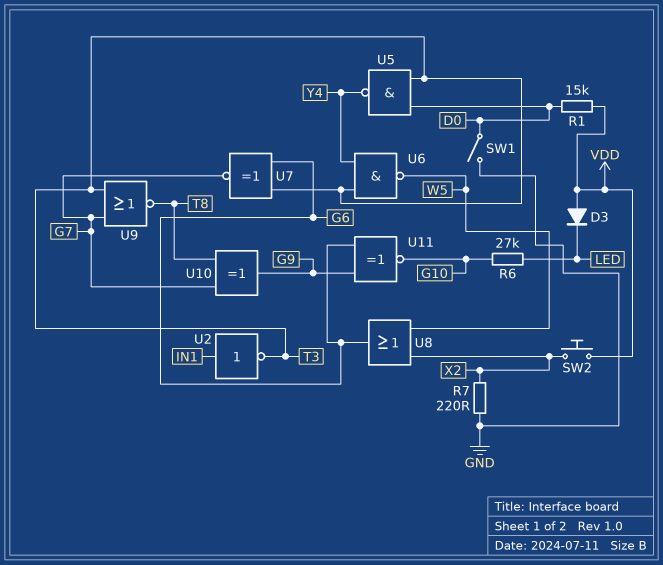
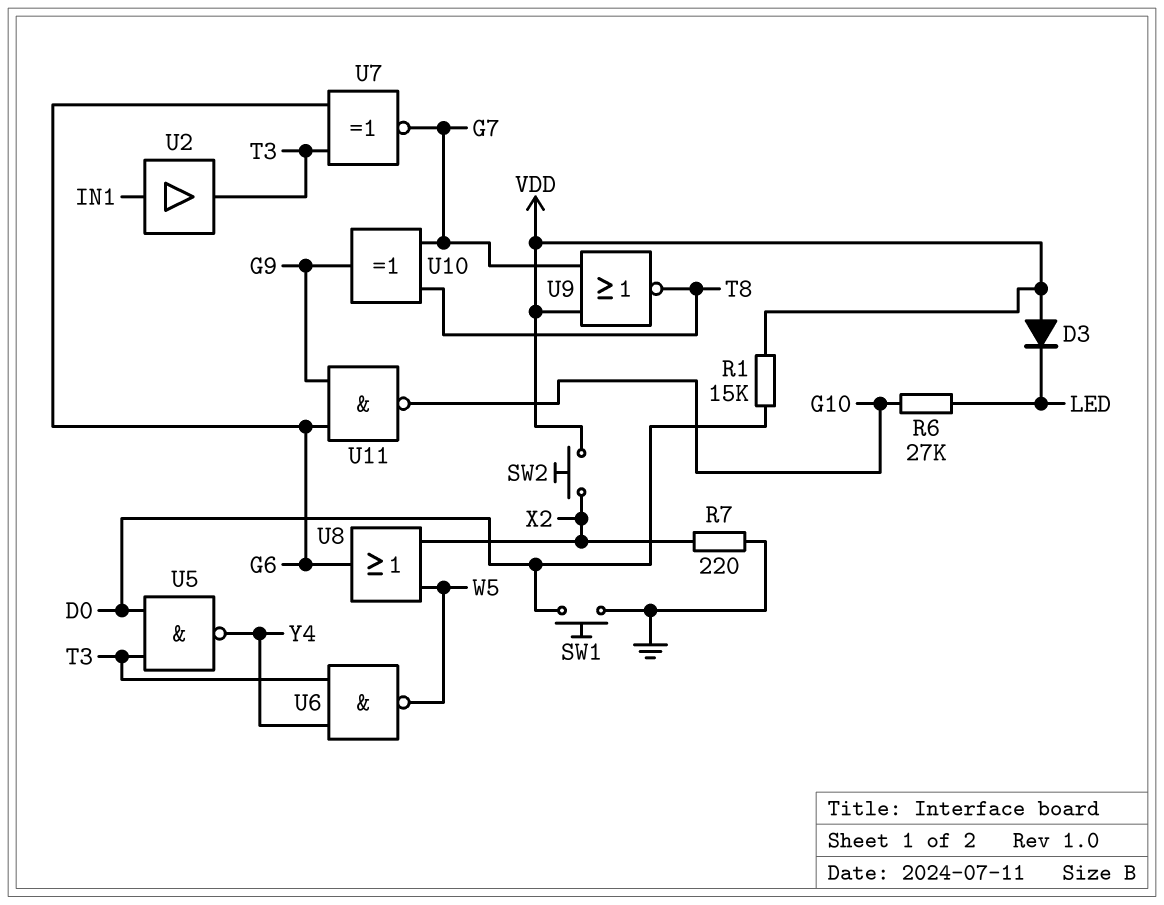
SW1: switch (D0, GND) -> button (D0, GND)
U2: NOT (in IN1, out T3) -> buffer (in IN1, out T3)
U9: NOR (in G7, in T3, out T8) -> NOR (in G7, in VDD, out T8)
U11: XNOR (in G6, in G9, out G10) -> NAND (in G6, in G9, out G10)

